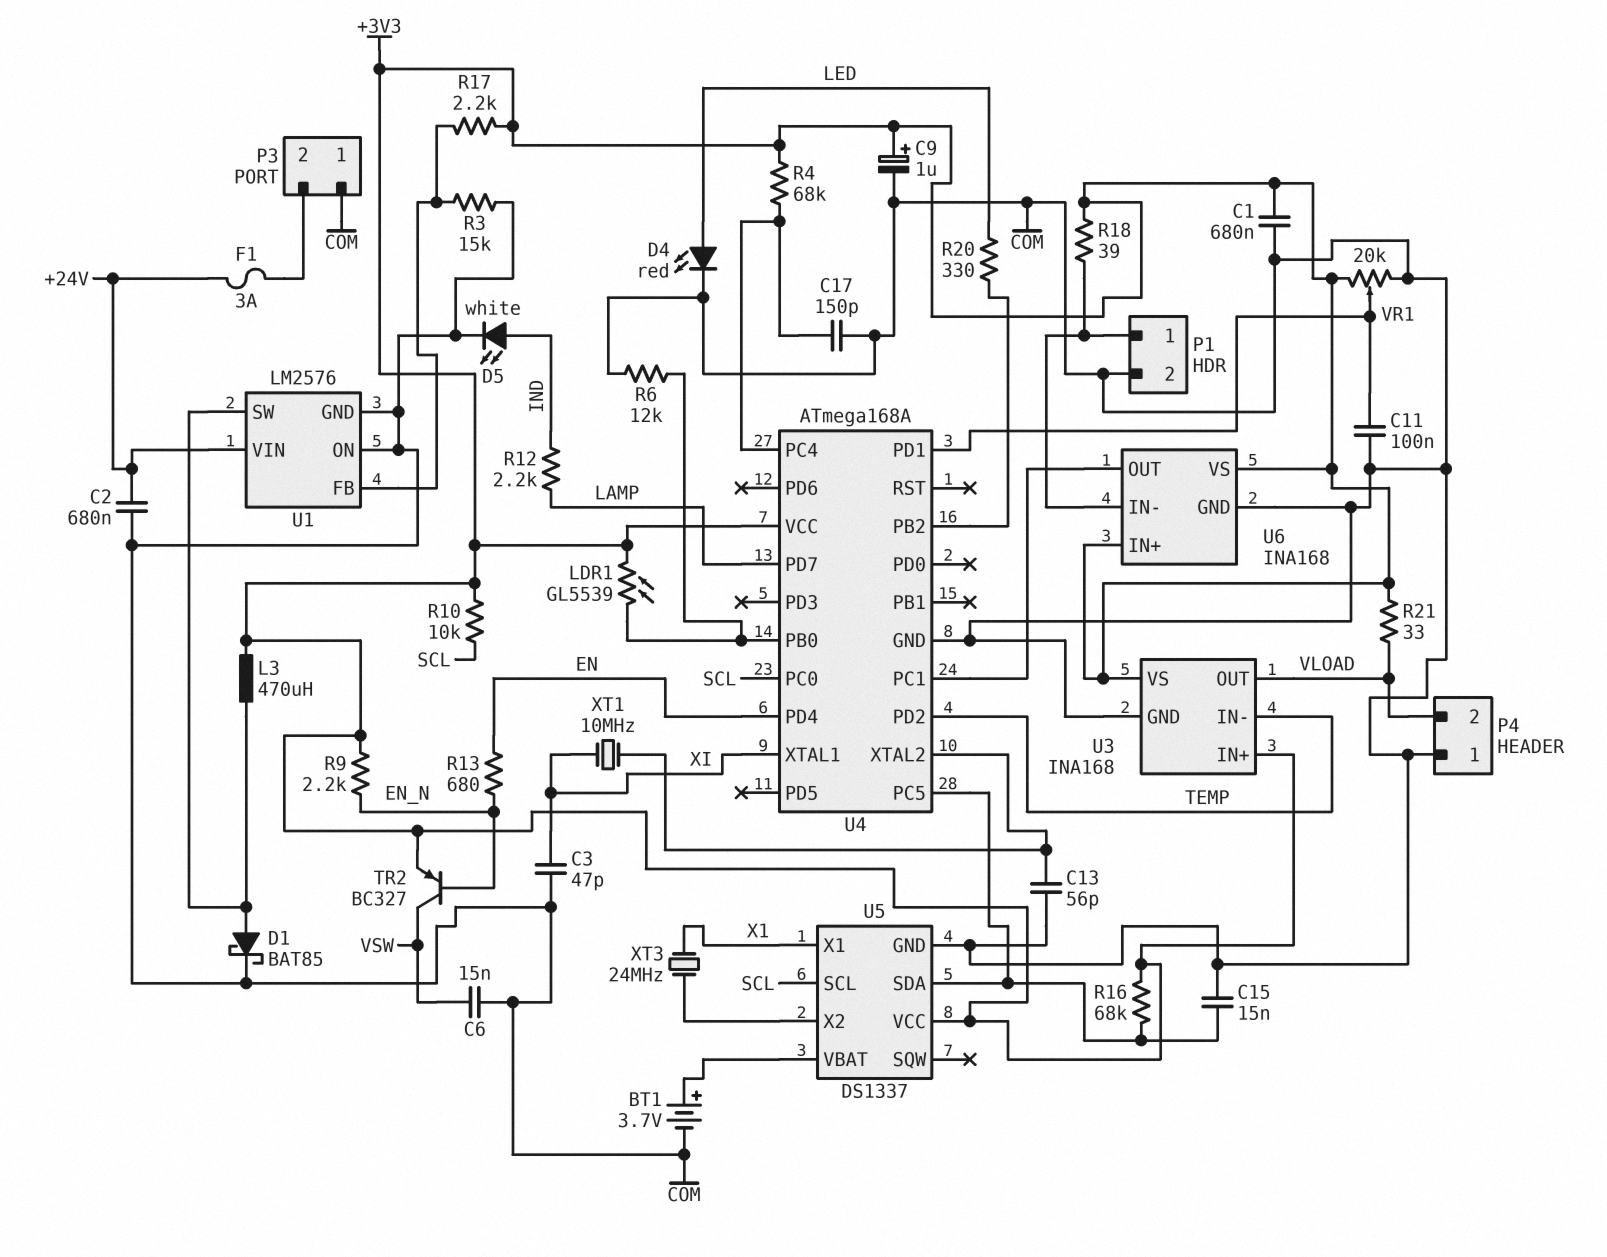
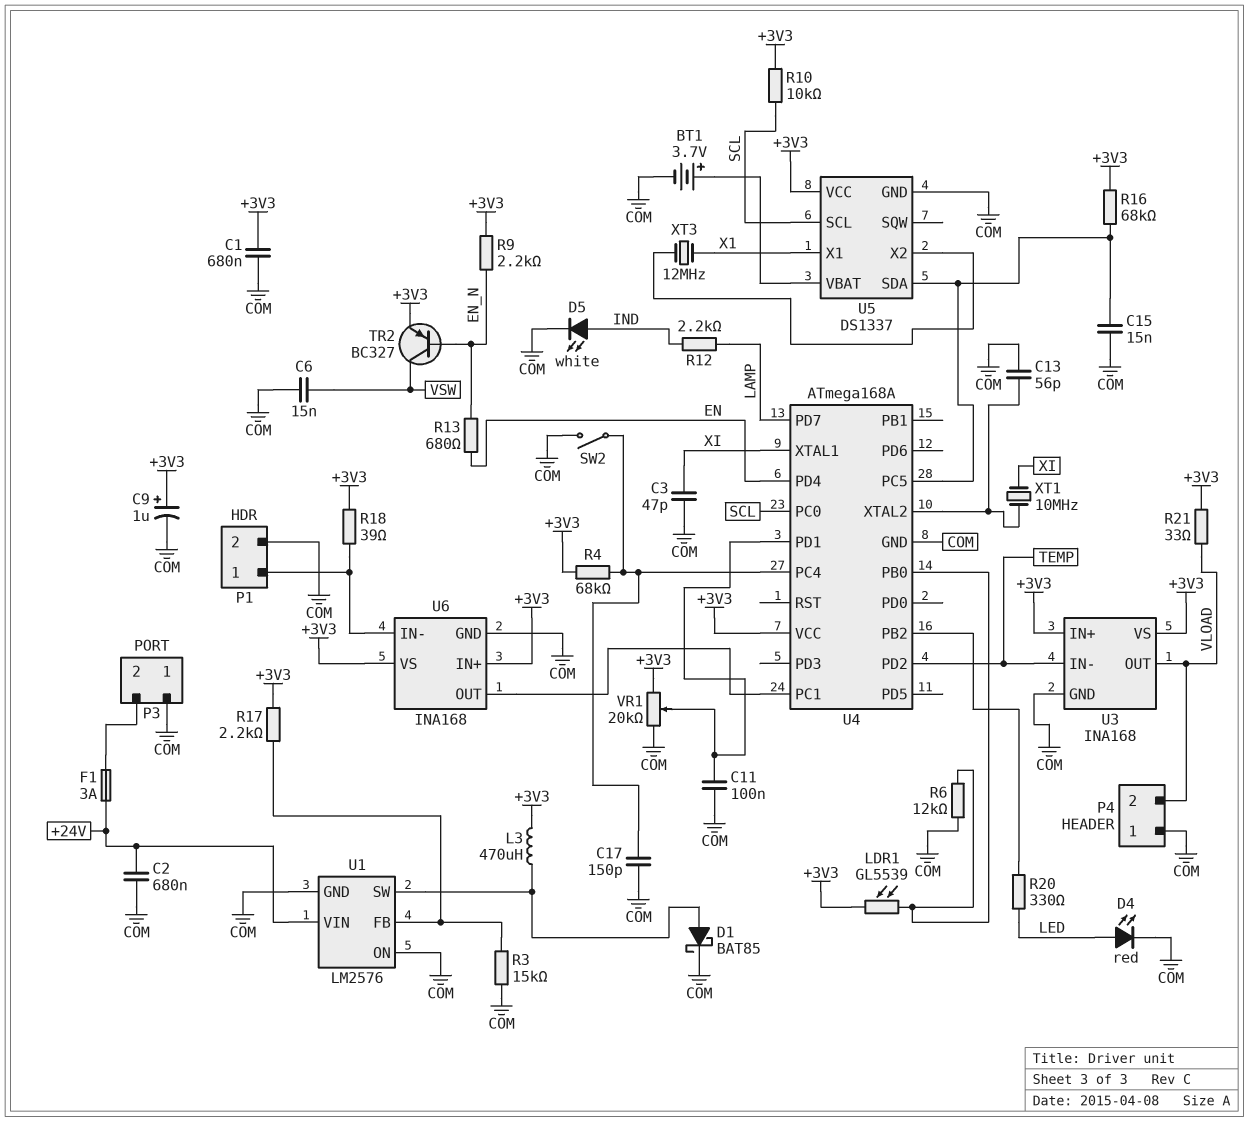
SW2: none -> switch (COM, U4/PC4)
XT3: 24MHz (U5/X2, X1) -> 12MHz (U5/X2, X1)

